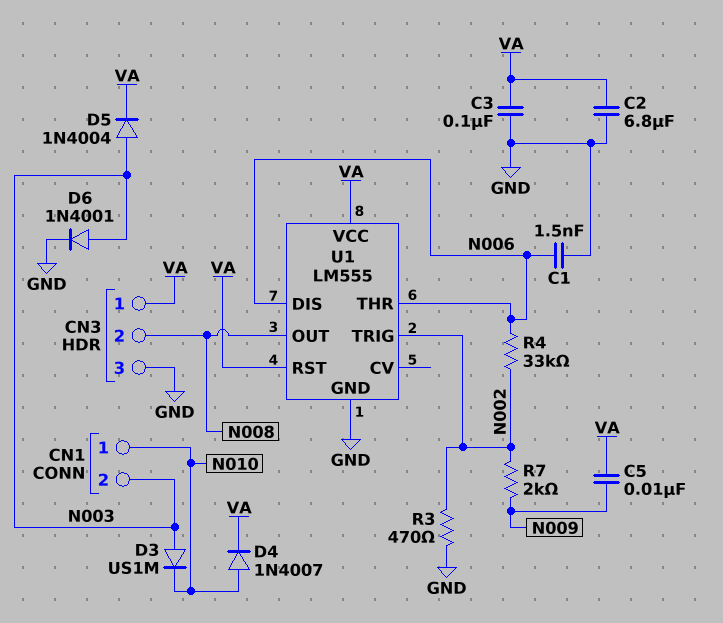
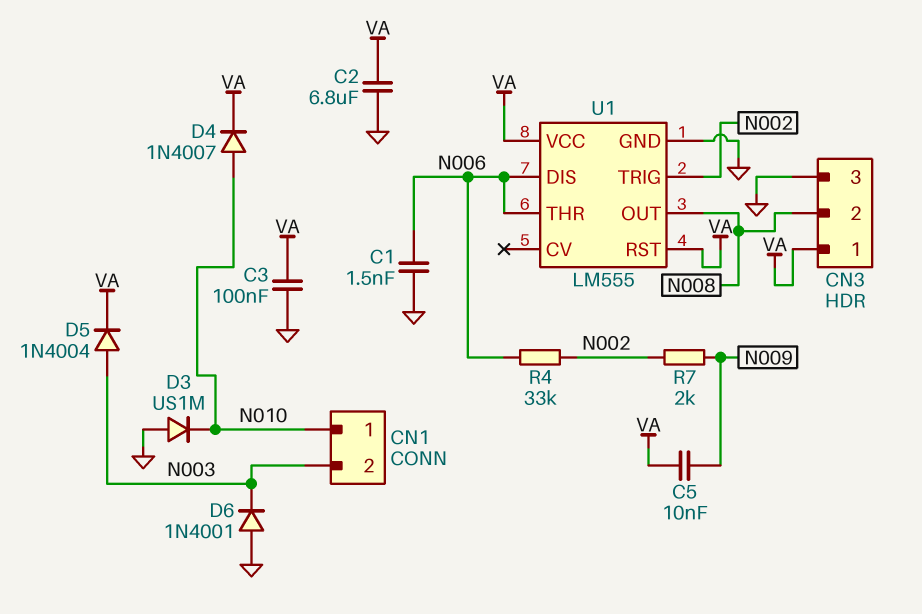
D3: diode US1M (A N003, K N010) -> diode US1M (A GND, K N010)
D6: diode 1N4001 (A N003, K GND) -> diode 1N4001 (A GND, K N003)
R3: 470 (GND, N002) -> none

